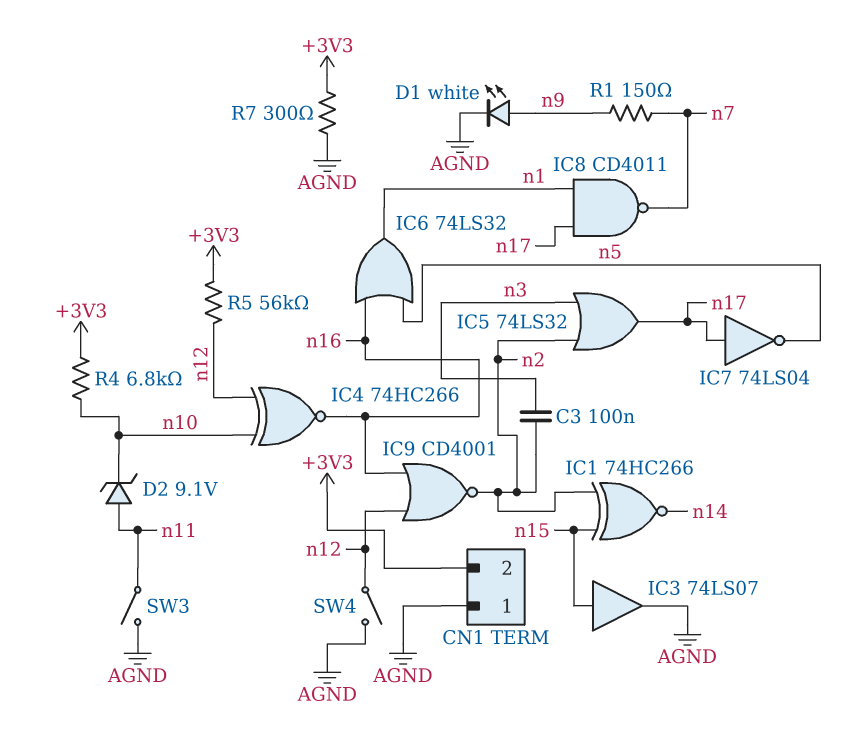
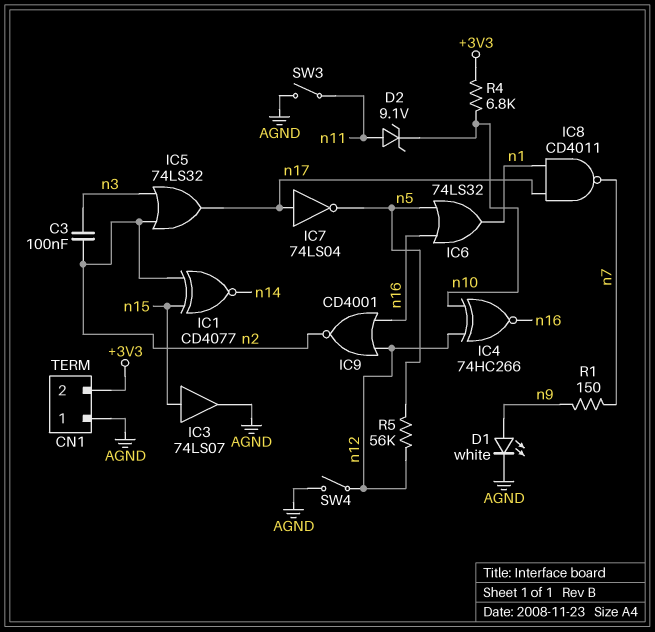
IC1: XNOR 74HC266 (in n2, in n15, out n14) -> XNOR CD4077 (in n2, in n15, out n14)
R5: 56k (+3V3, n12) -> 56k (n5, n12)
R7: 300 (+3V3, AGND) -> none

